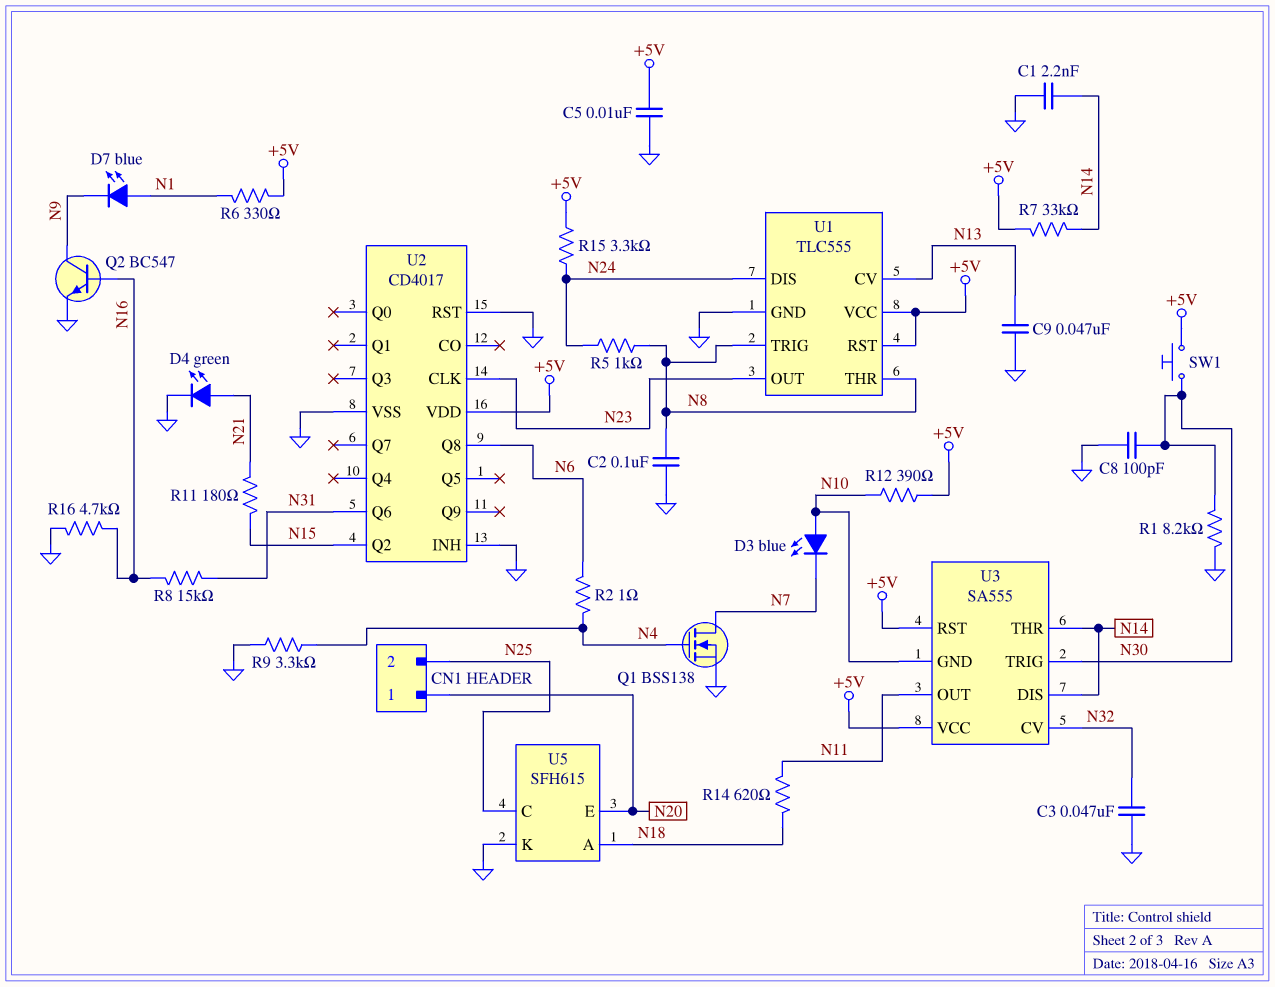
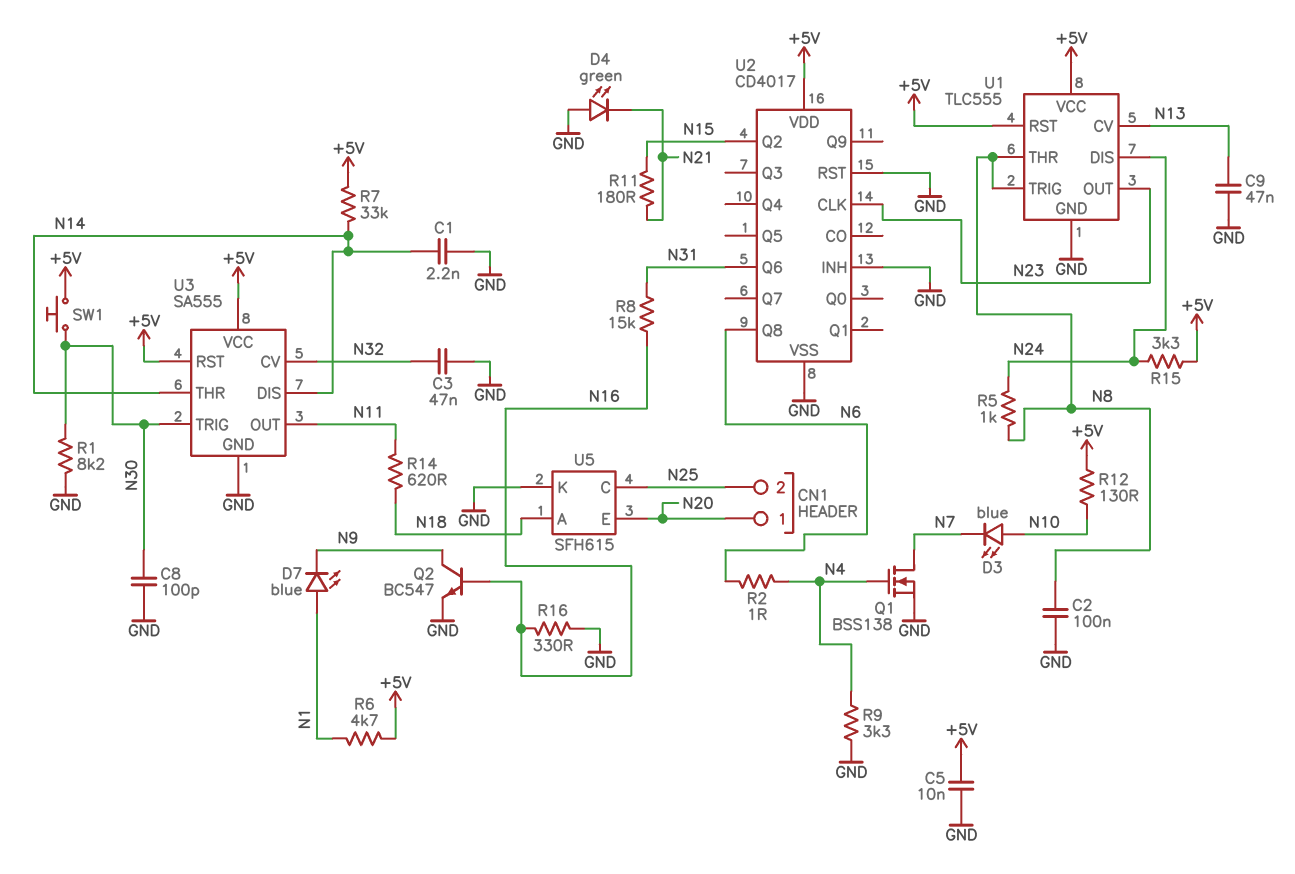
D4: LED green (A N21, K GND) -> LED green (A GND, K N21)
R6: 330 (+5V, N1) -> 4.7k (+5V, N1)
R12: 390 (+5V, N10) -> 130 (+5V, N10)
R16: 4.7k (GND, N16) -> 330 (GND, N16)
U3 pin GND: N10 -> GND

